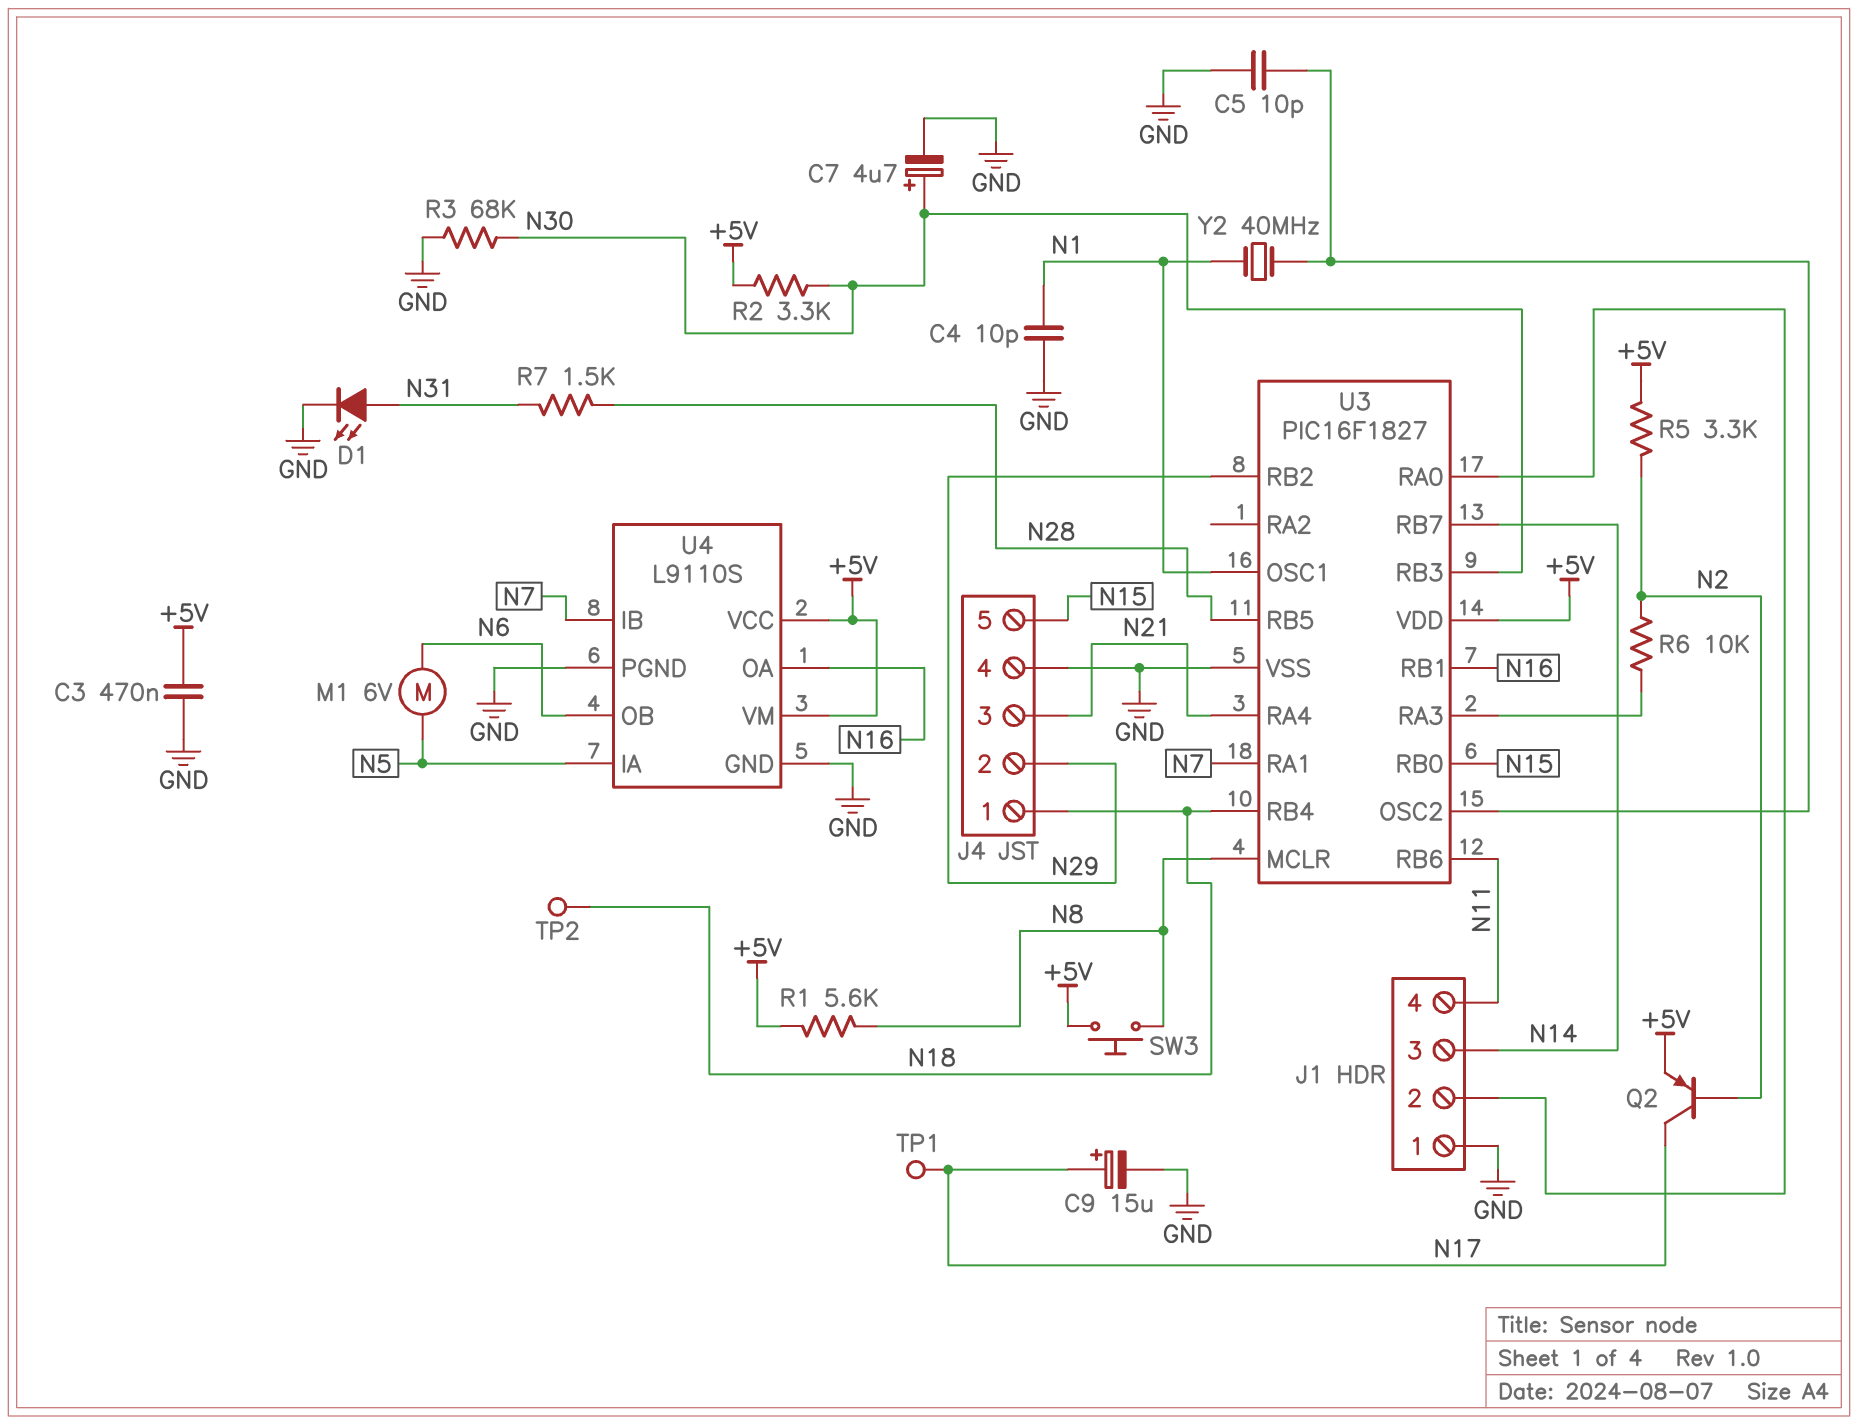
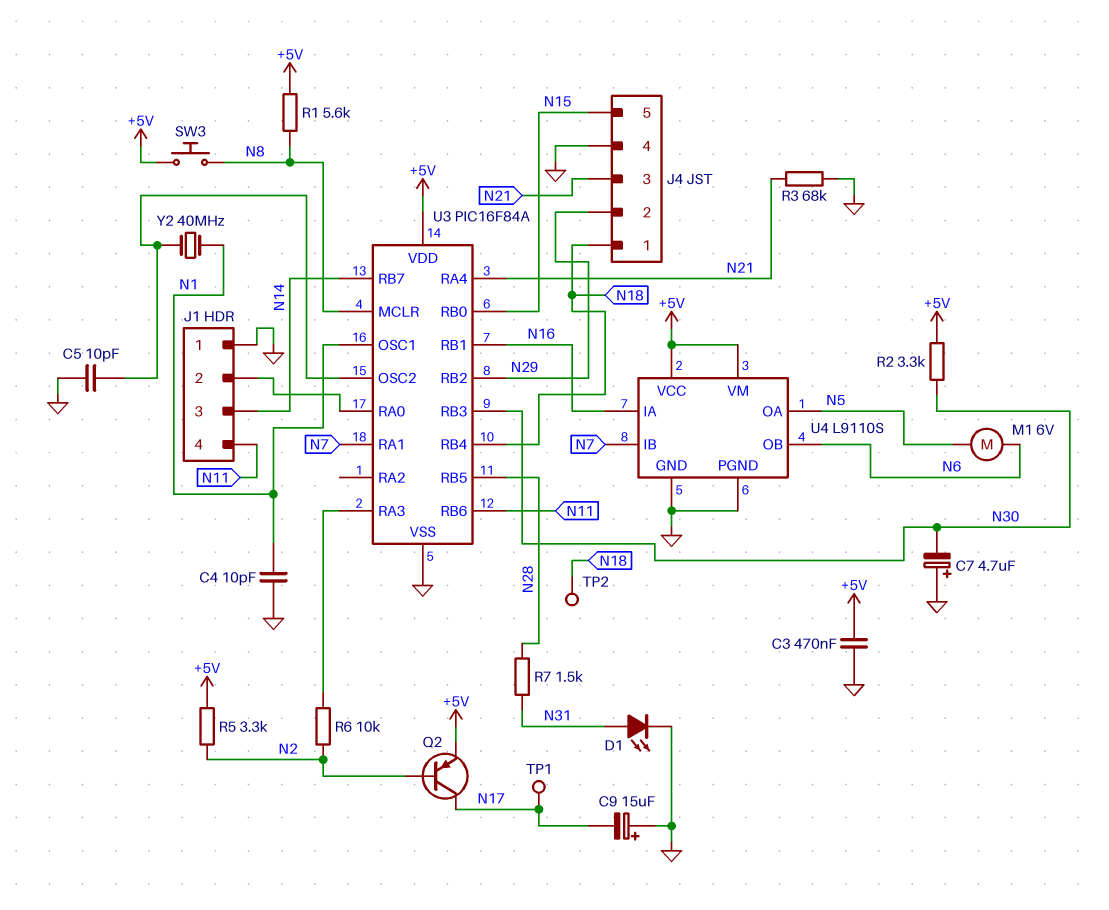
C7: 4.7uF (plus N30, minus GND) -> 4.7uF (plus GND, minus N30)
C9: 15uF (plus N17, minus GND) -> 15uF (plus GND, minus N17)
R3: 68k (GND, N30) -> 68k (GND, N21)
U3: PIC16F1827 -> PIC16F84A
U4 pin IA: N5 -> N16
U4 pin OA: N16 -> N5

